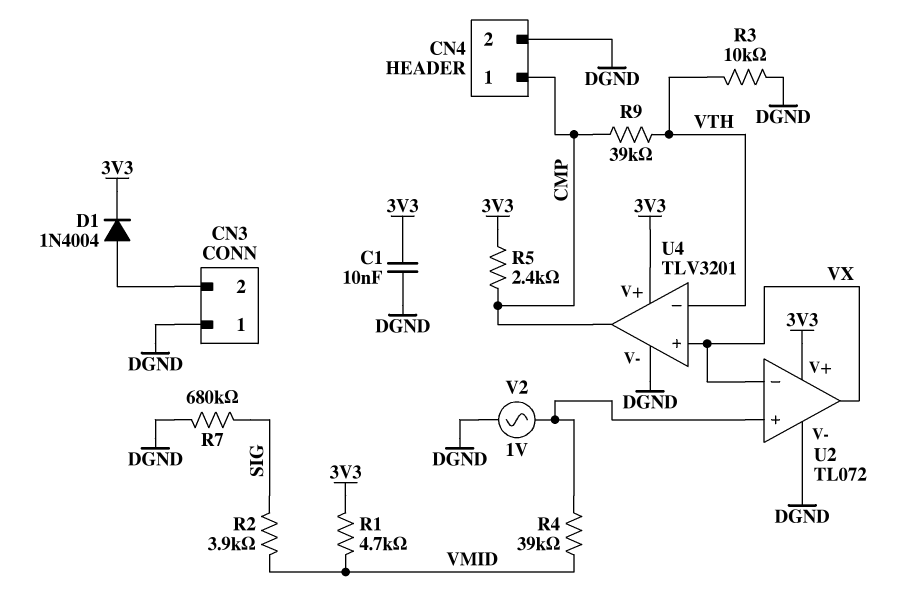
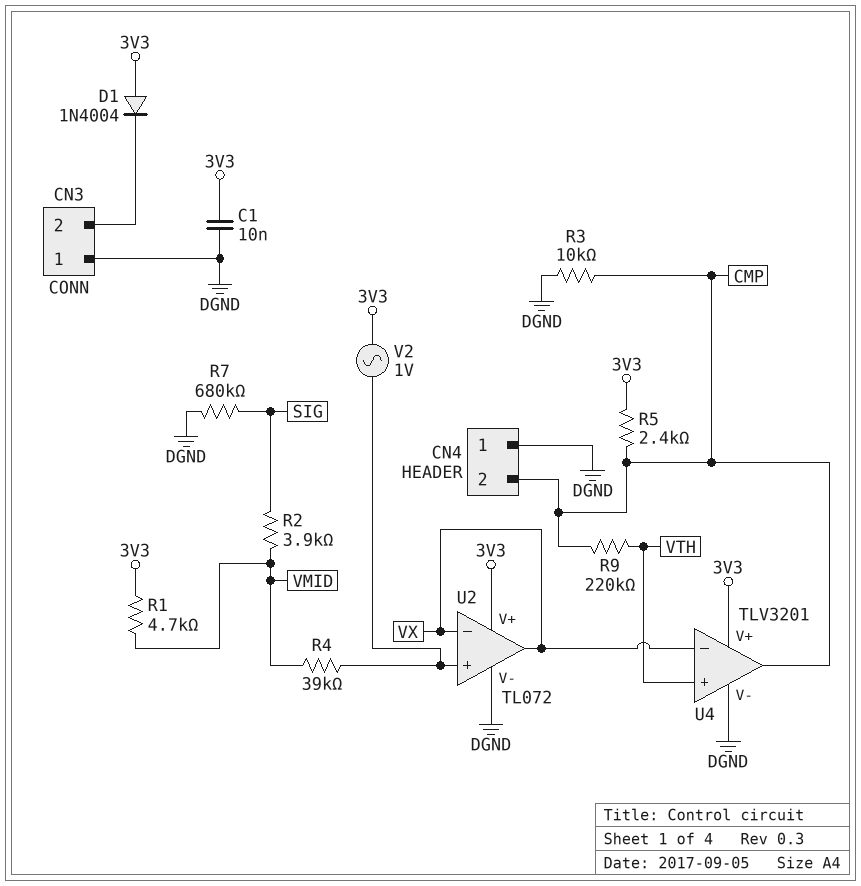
CN4 pin 1: CMP -> DGND
CN4 pin 2: DGND -> CMP
D1: diode 1N4004 (A CN3/2, K 3V3) -> diode 1N4004 (A 3V3, K CN3/2)
R3: 10k (DGND, VTH) -> 10k (CMP, DGND)
R9: 39k (CMP, VTH) -> 220k (CMP, VTH)
U4 pin in+: VX -> VTH
U4 pin in-: VTH -> VX
V2: AC 1V (DGND, U2/in+) -> AC 1V (3V3, U2/in+)

